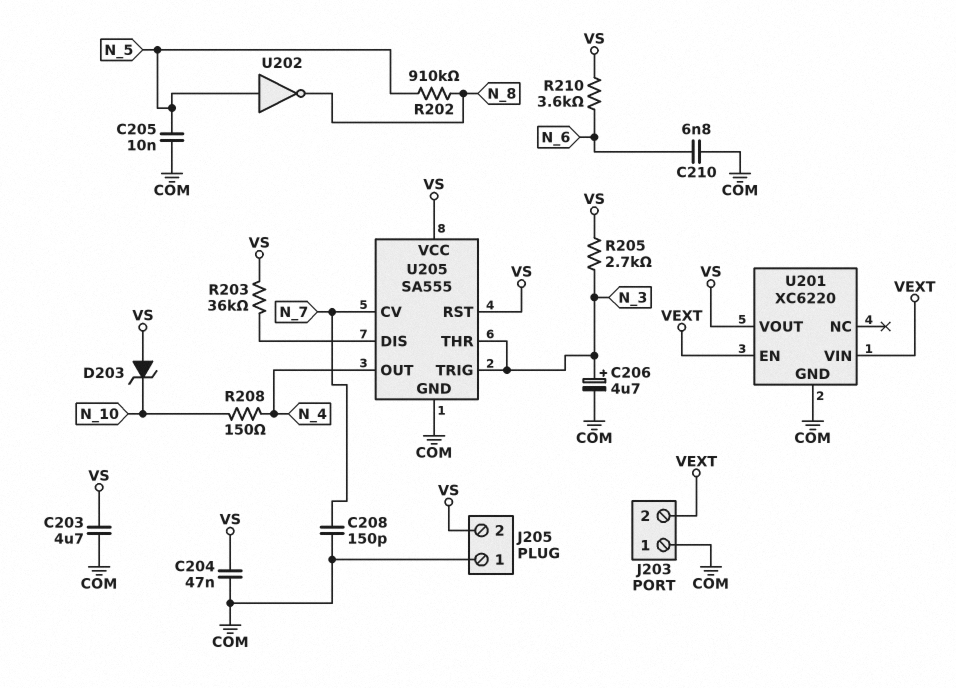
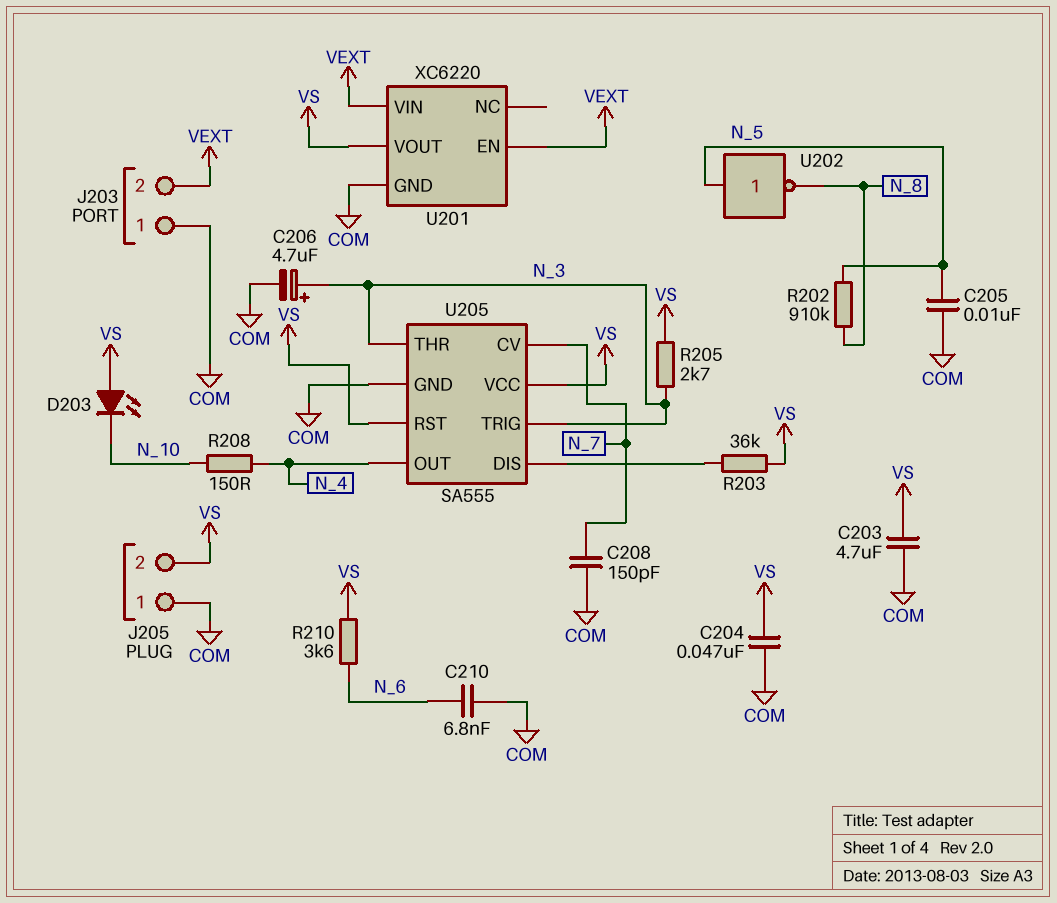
D203: zener (A VS, K N_10) -> LED (A VS, K N_10)

